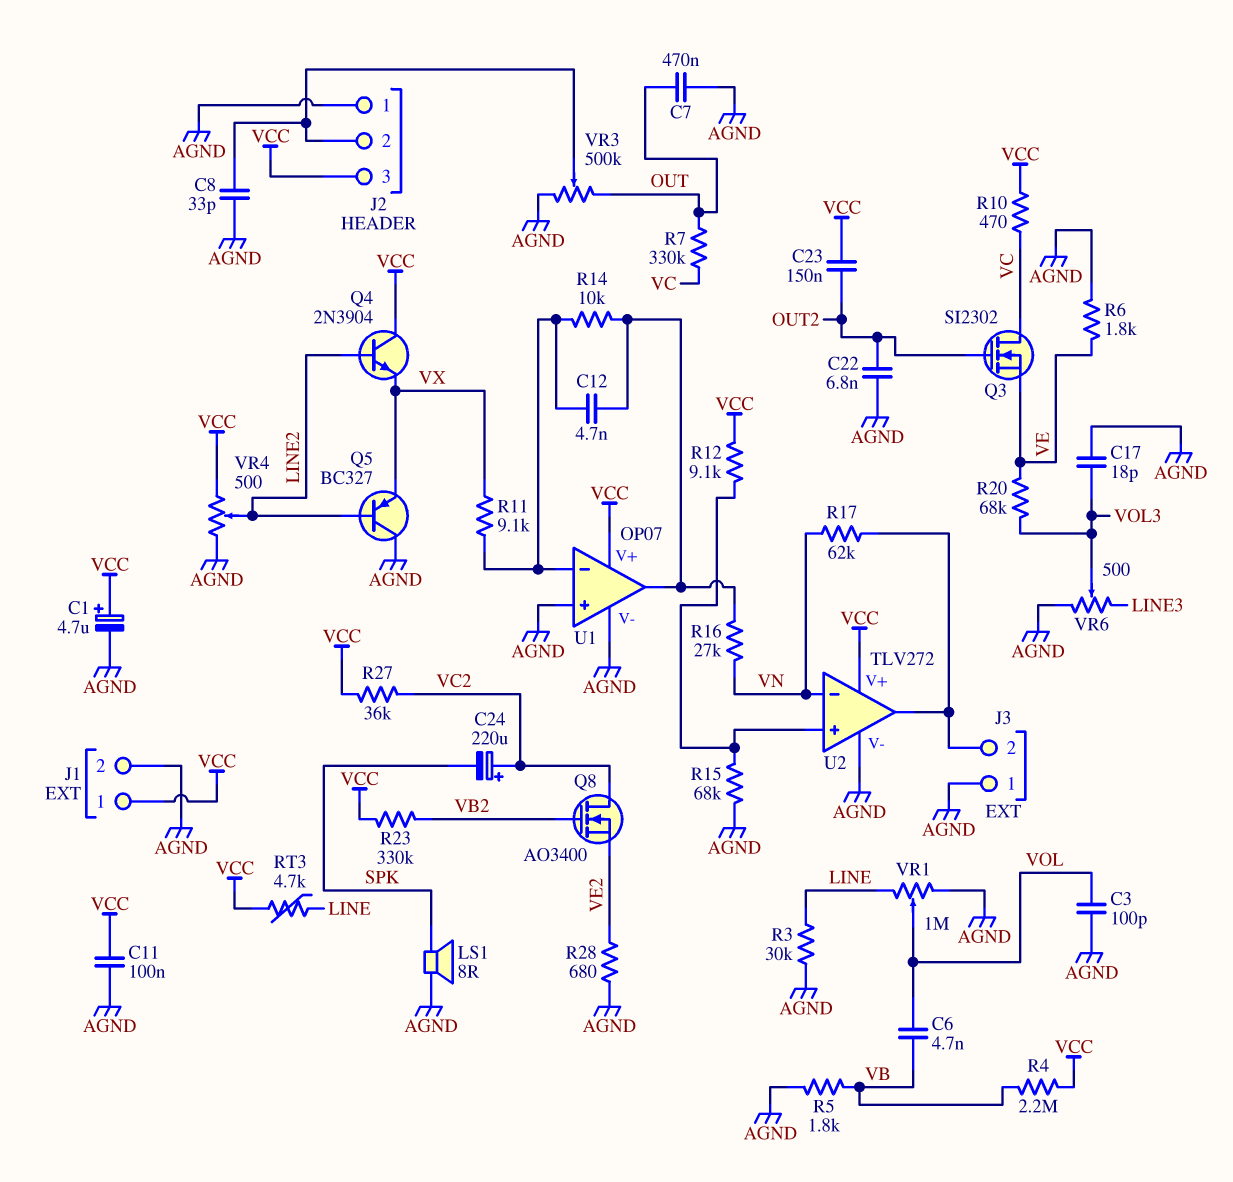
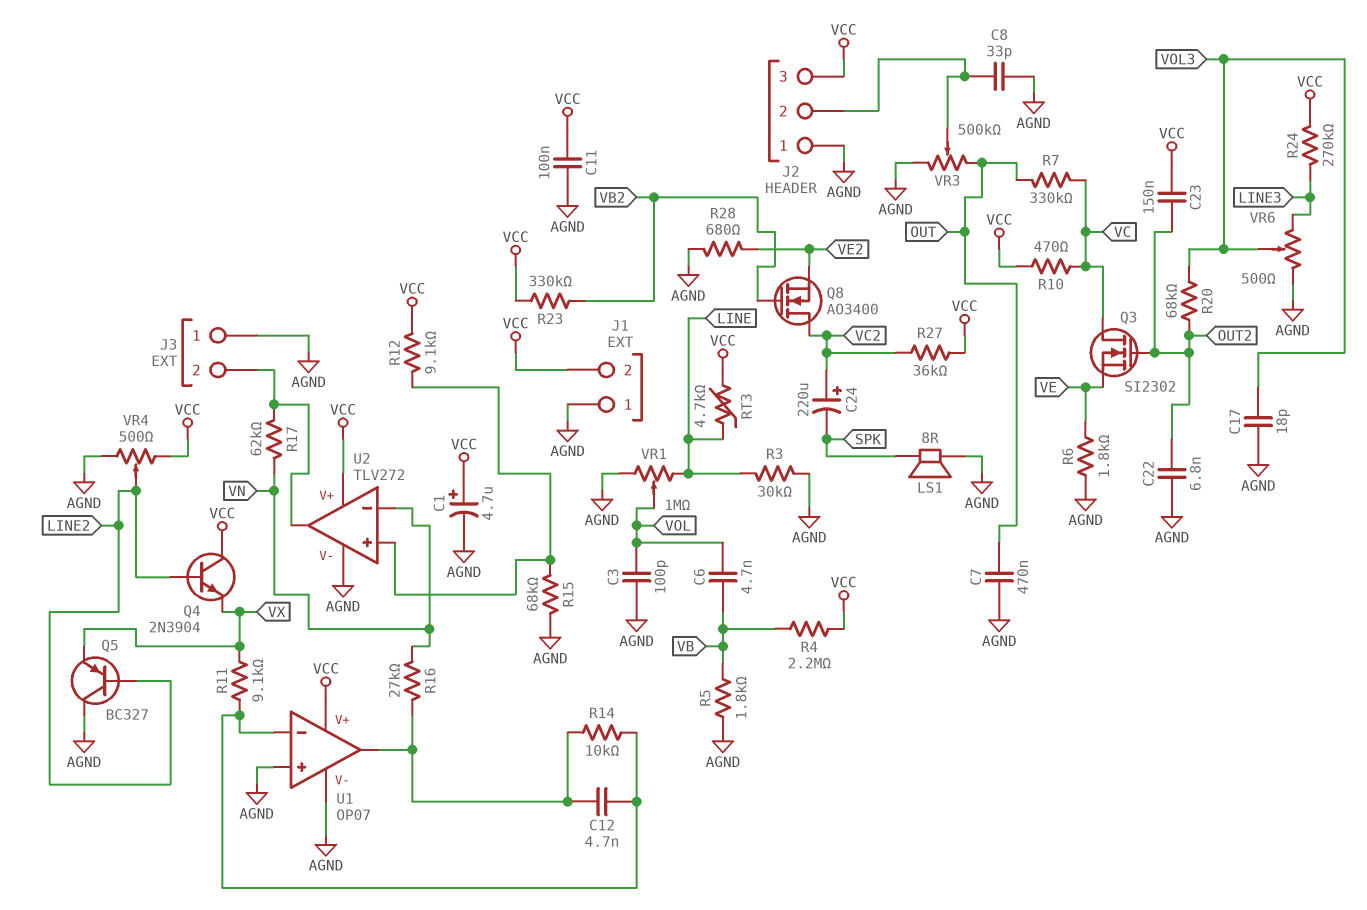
J1 pin 1: VCC -> AGND
J1 pin 2: AGND -> VCC
R20: 68k (VE, VOL3) -> 68k (OUT2, VOL3)
R24: none -> 270k (LINE3, VCC)

